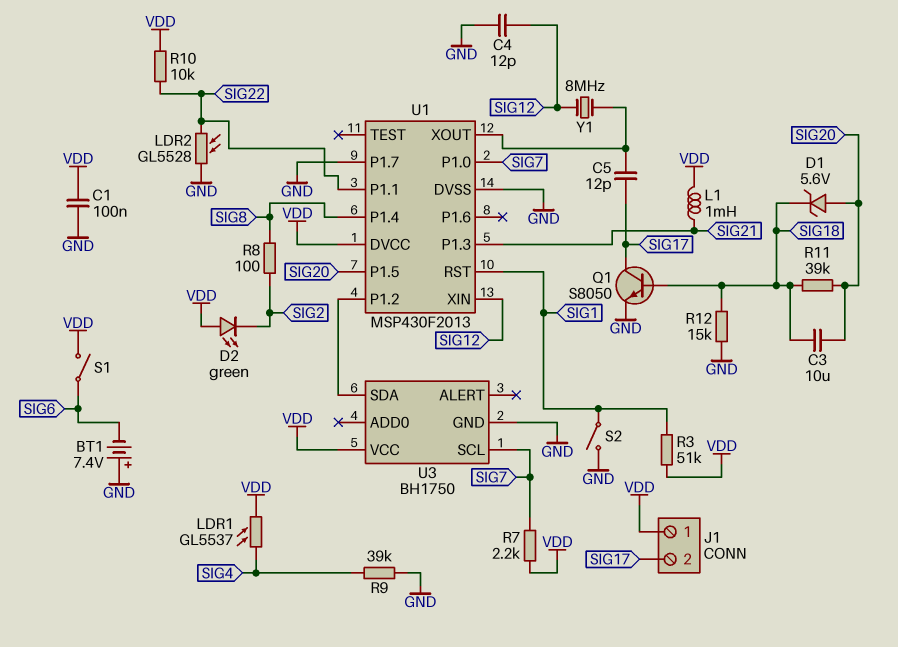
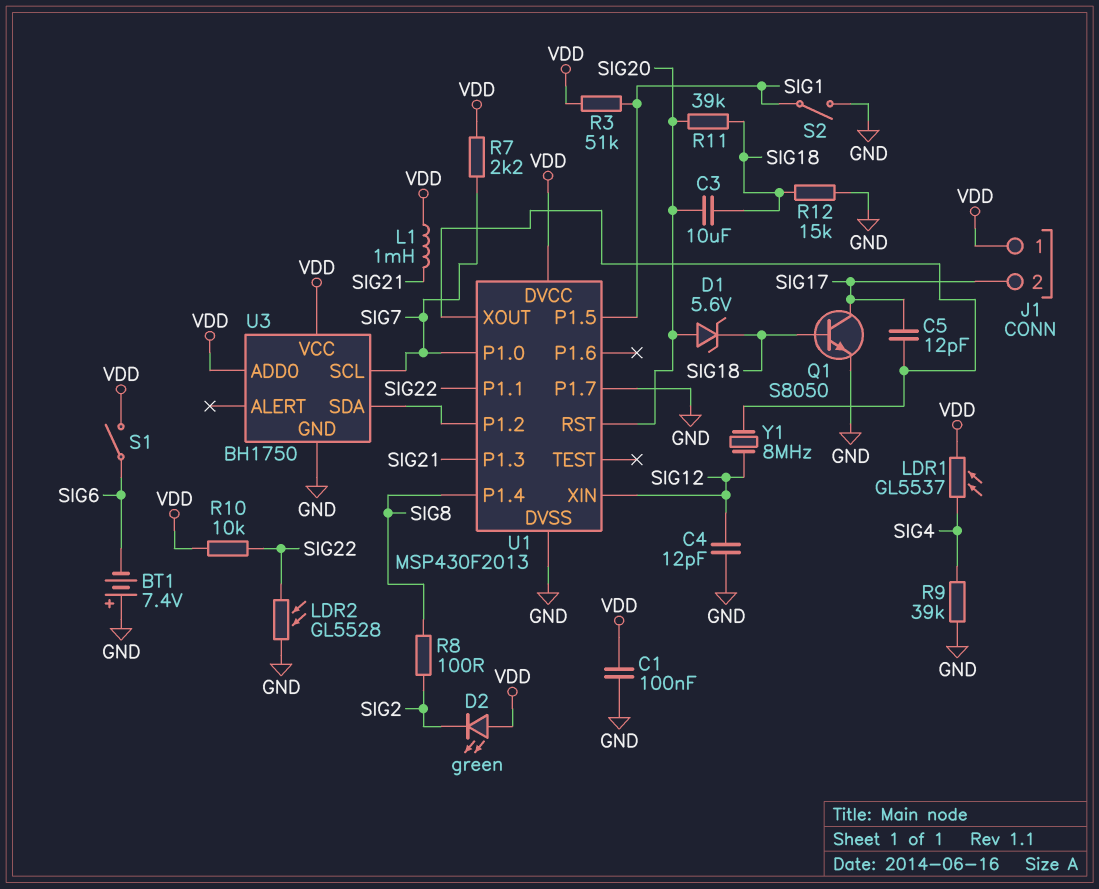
U1 pin P1.5: SIG20 -> SIG1
U1 pin RST: SIG1 -> SIG20
U3 pin ADD0: none -> VDD

